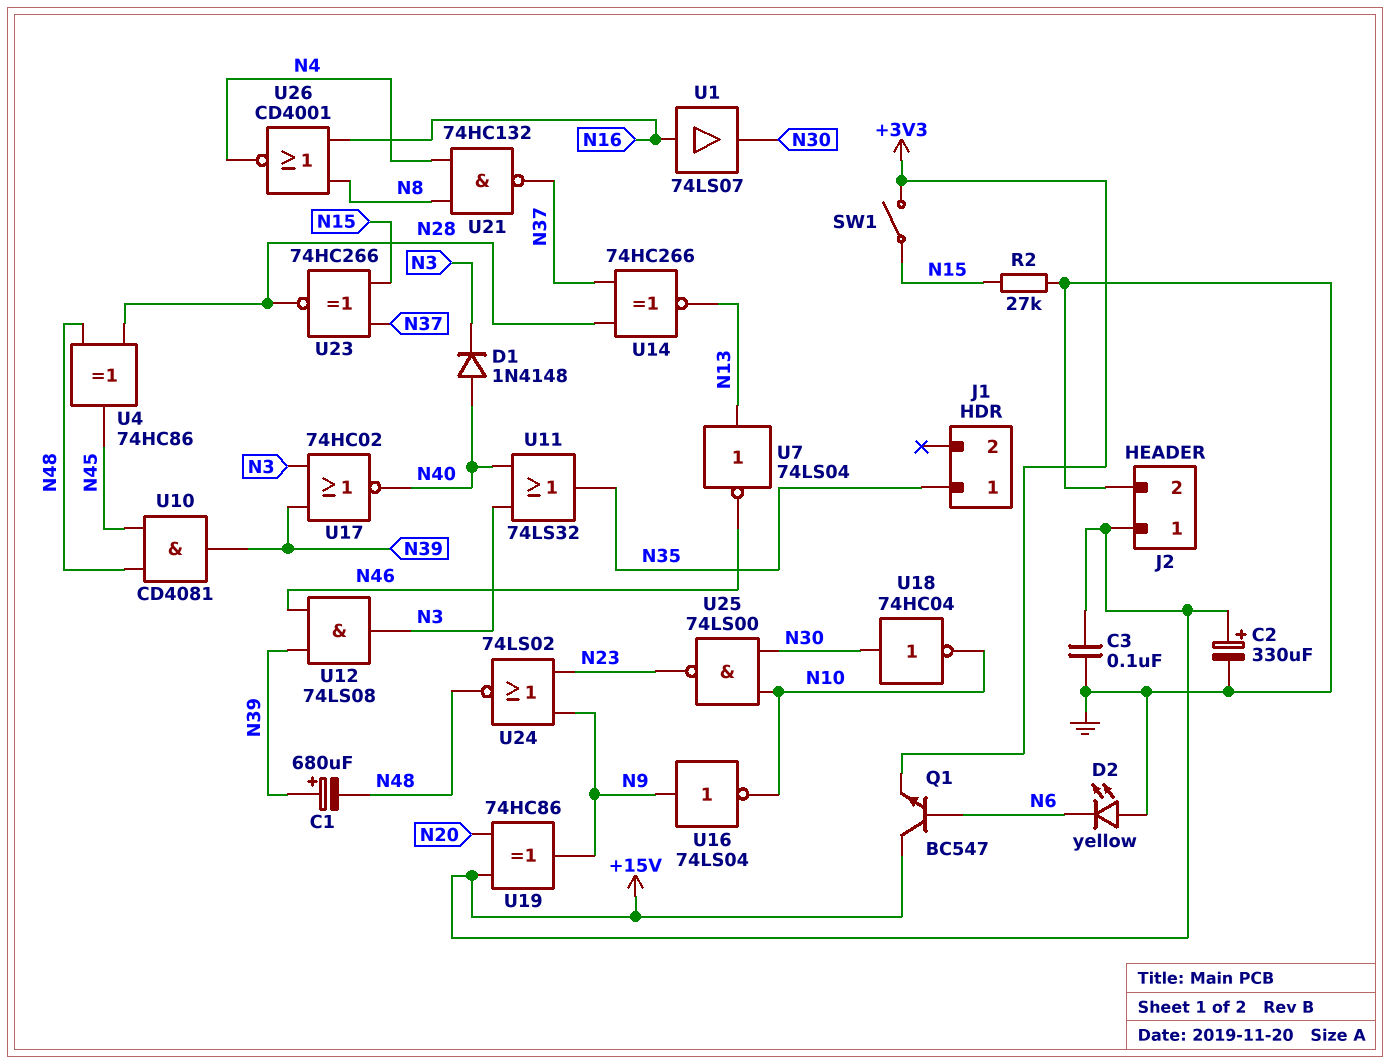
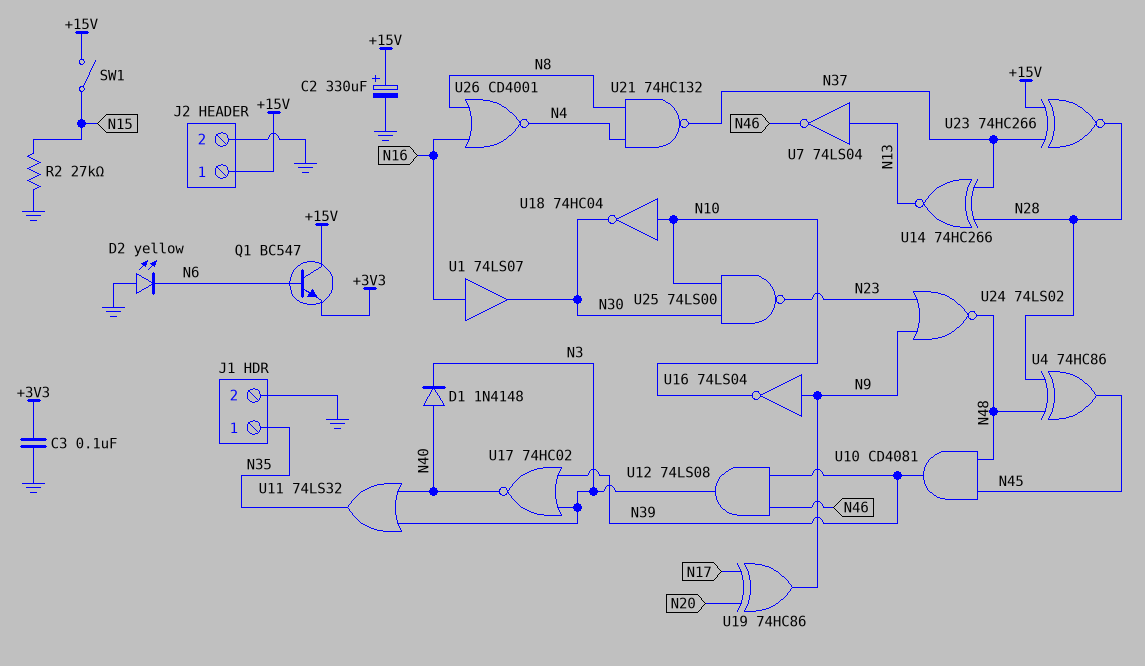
C1: 680uF (plus N39, minus N48) -> none
C3: 100nF (+15V, GND) -> 100nF (+3V3, GND)
J1 pin 2: none -> GND
SW1: switch (+3V3, N15) -> switch (+15V, N15)
U18: NOT 74HC04 (in N30, out N10) -> NOT 74HC04 (in N10, out N30)
U19: XOR 74HC86 (in +15V, in N20, out N9) -> XOR 74HC86 (in N17, in N20, out N9)
U23: XNOR 74HC266 (in N15, in N37, out N28) -> XNOR 74HC266 (in +15V, in N37, out N28)

